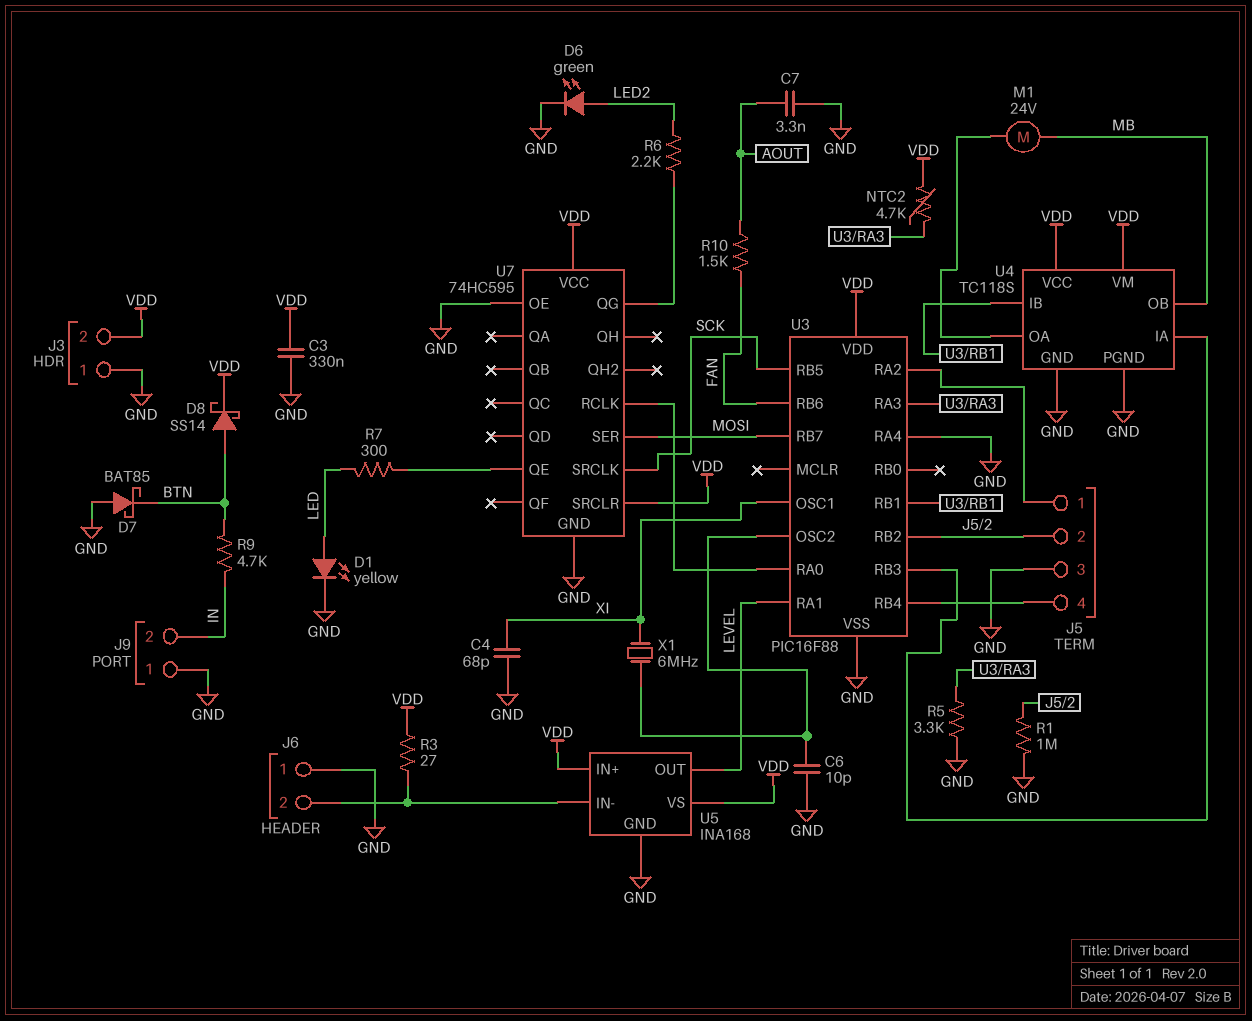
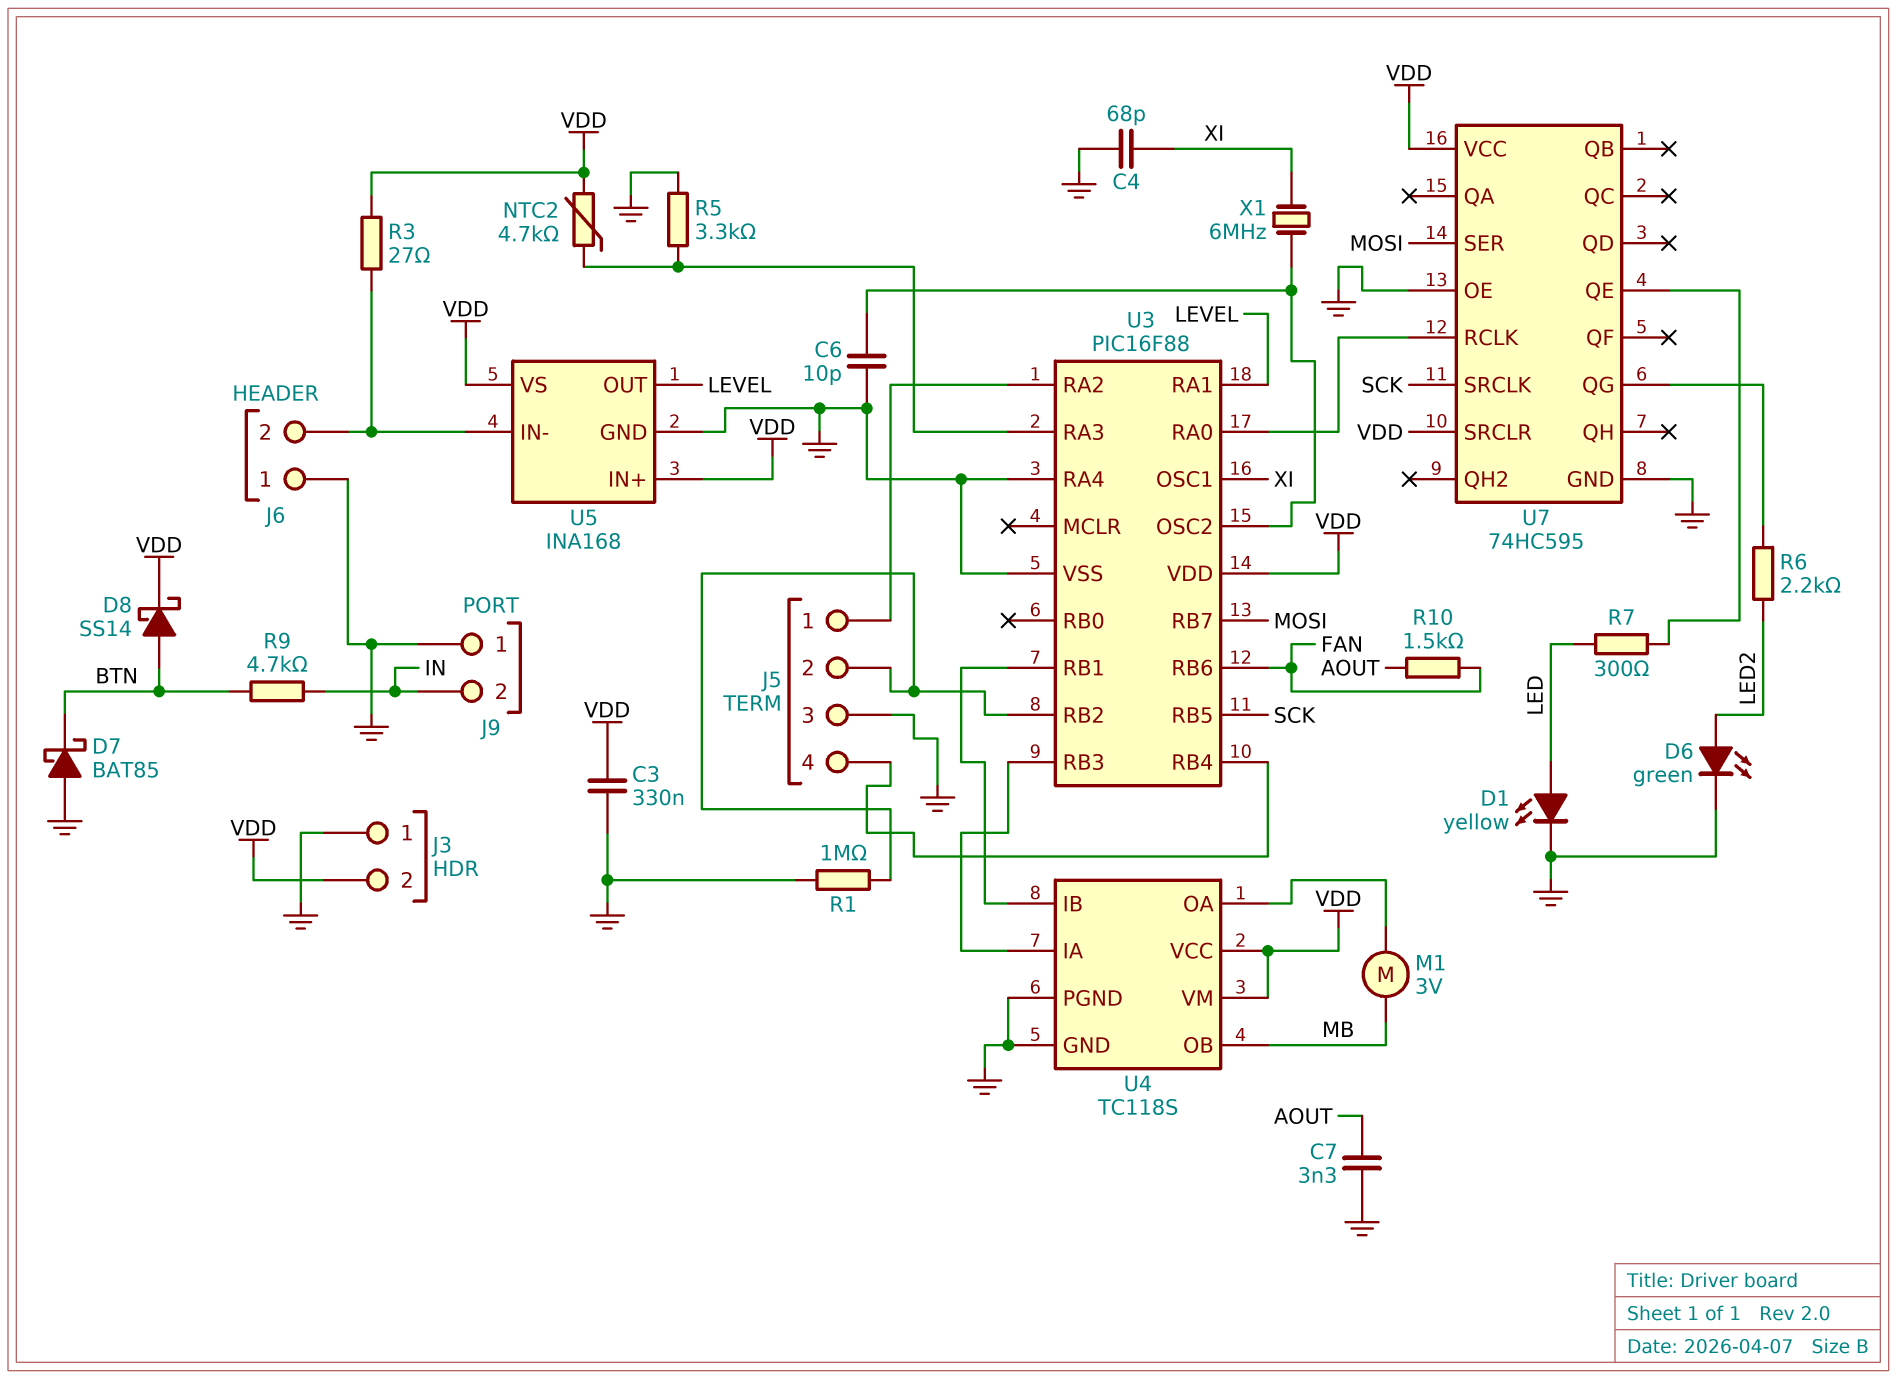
M1: motor 24V (MB, U4/OA) -> motor 3V (MB, U4/OA)

